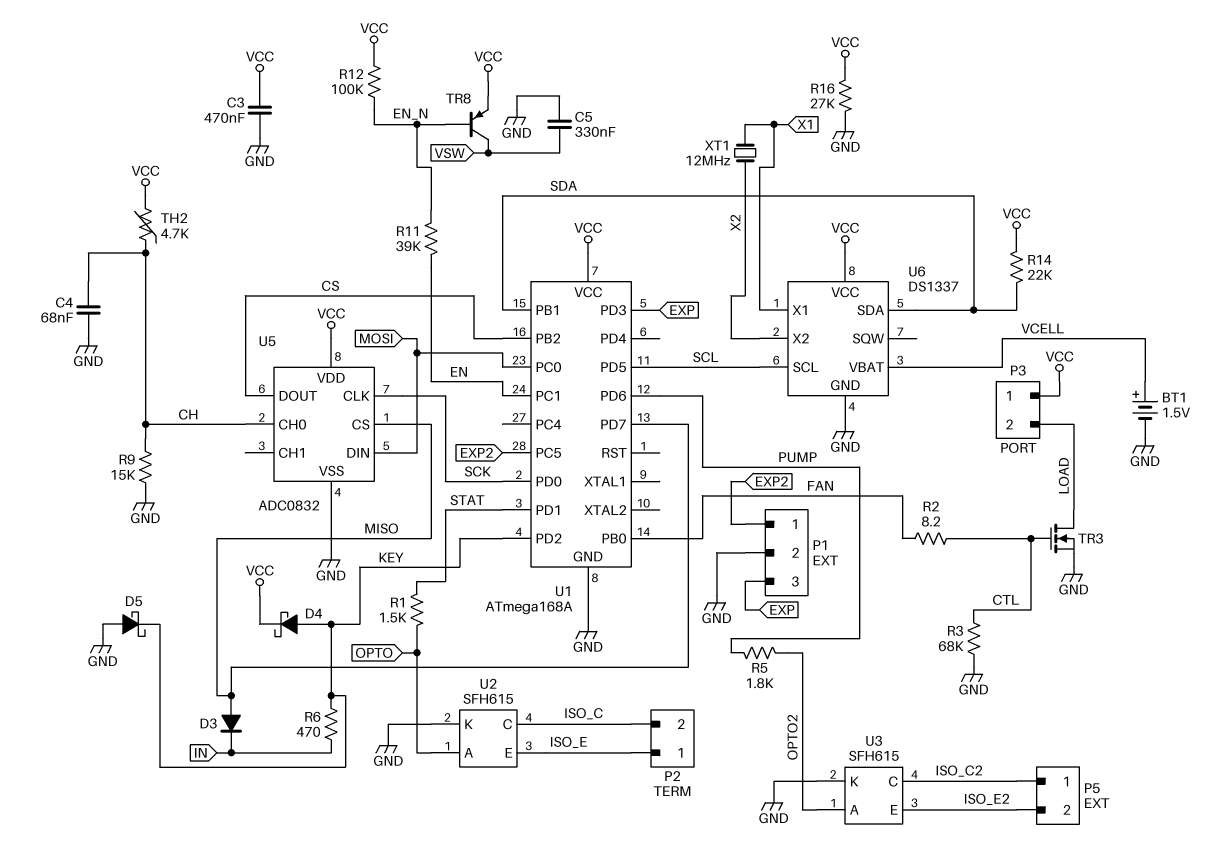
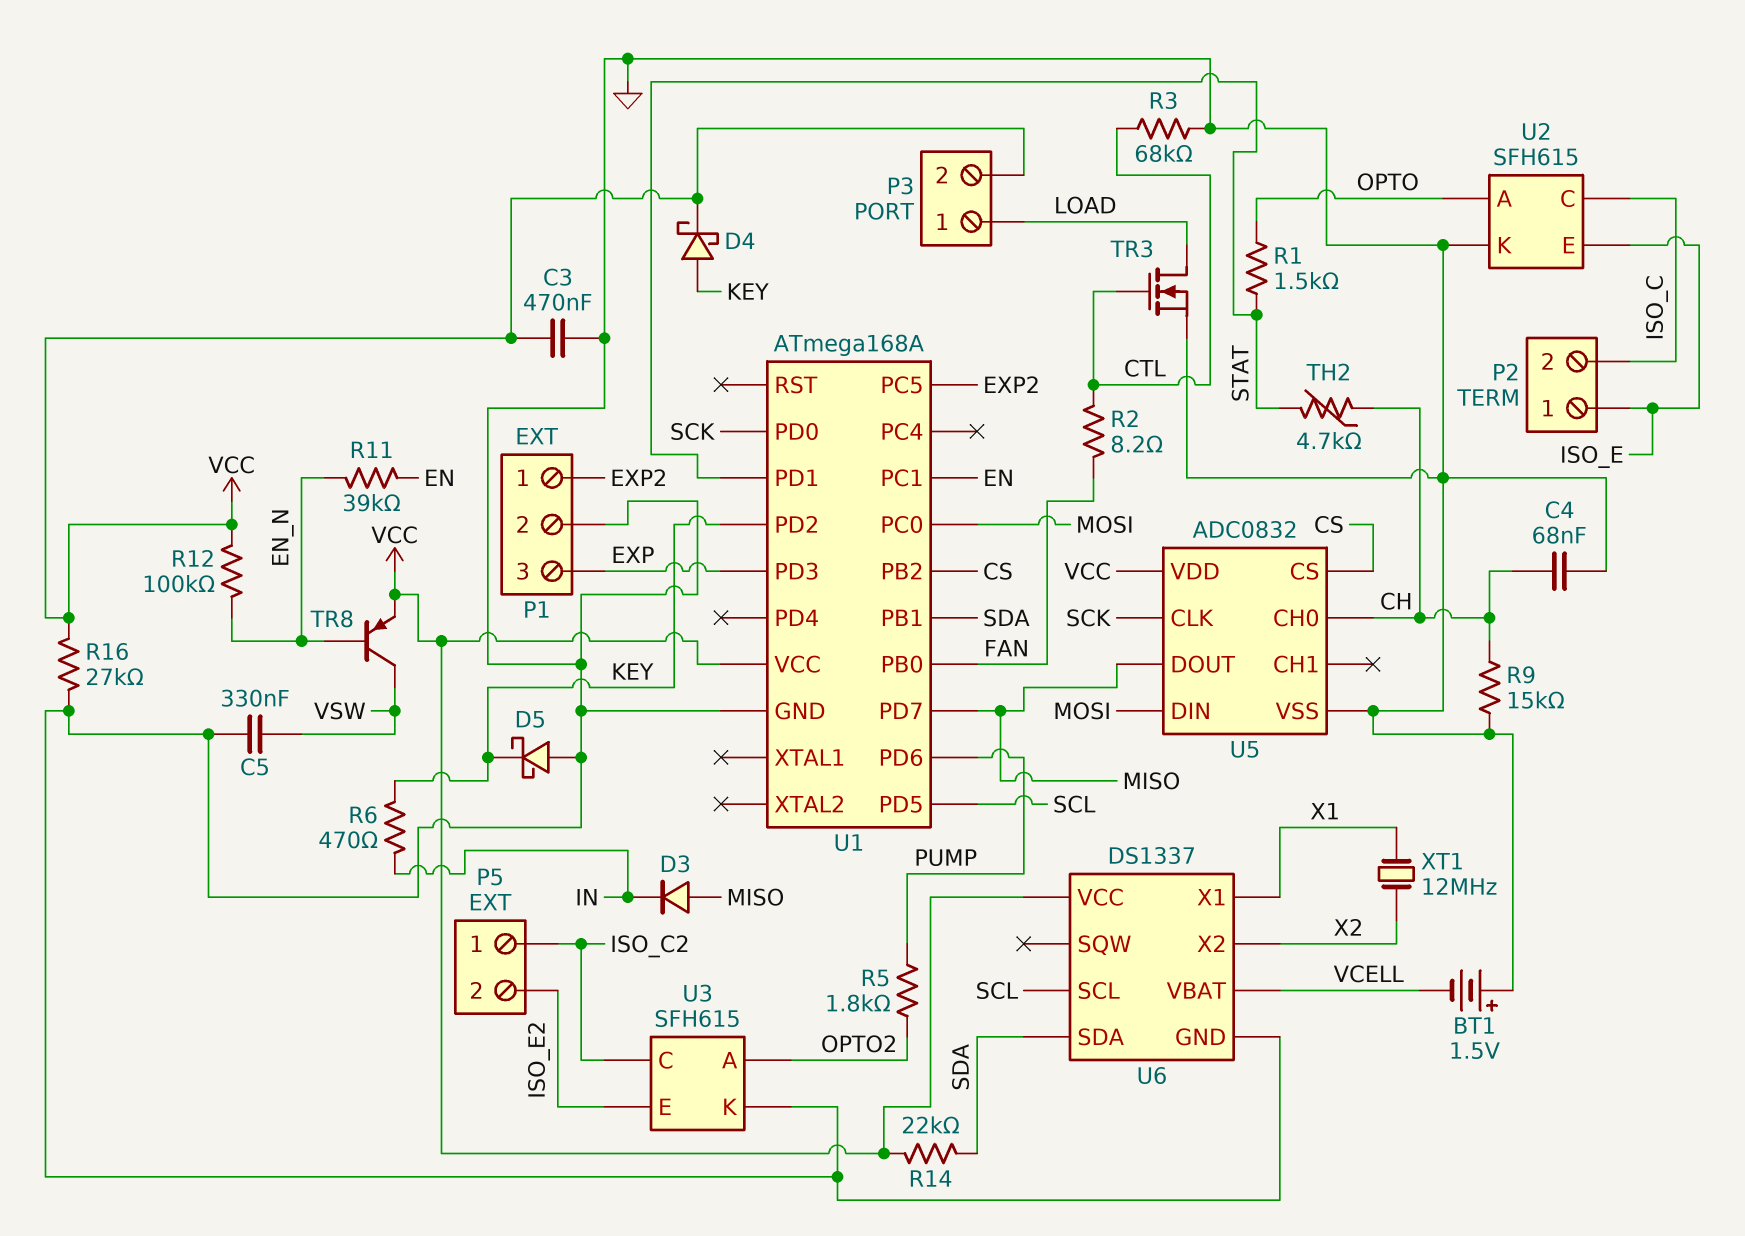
BT1: 1.5V (plus VCELL, minus GND) -> 1.5V (plus GND, minus VCELL)
P3 pin 1: VCC -> LOAD
P3 pin 2: LOAD -> VCC
TH2: 4.7k (CH, VCC) -> 4.7k (CH, STAT)
U5 pin CS: MISO -> CS
U5 pin DOUT: CS -> MISO

